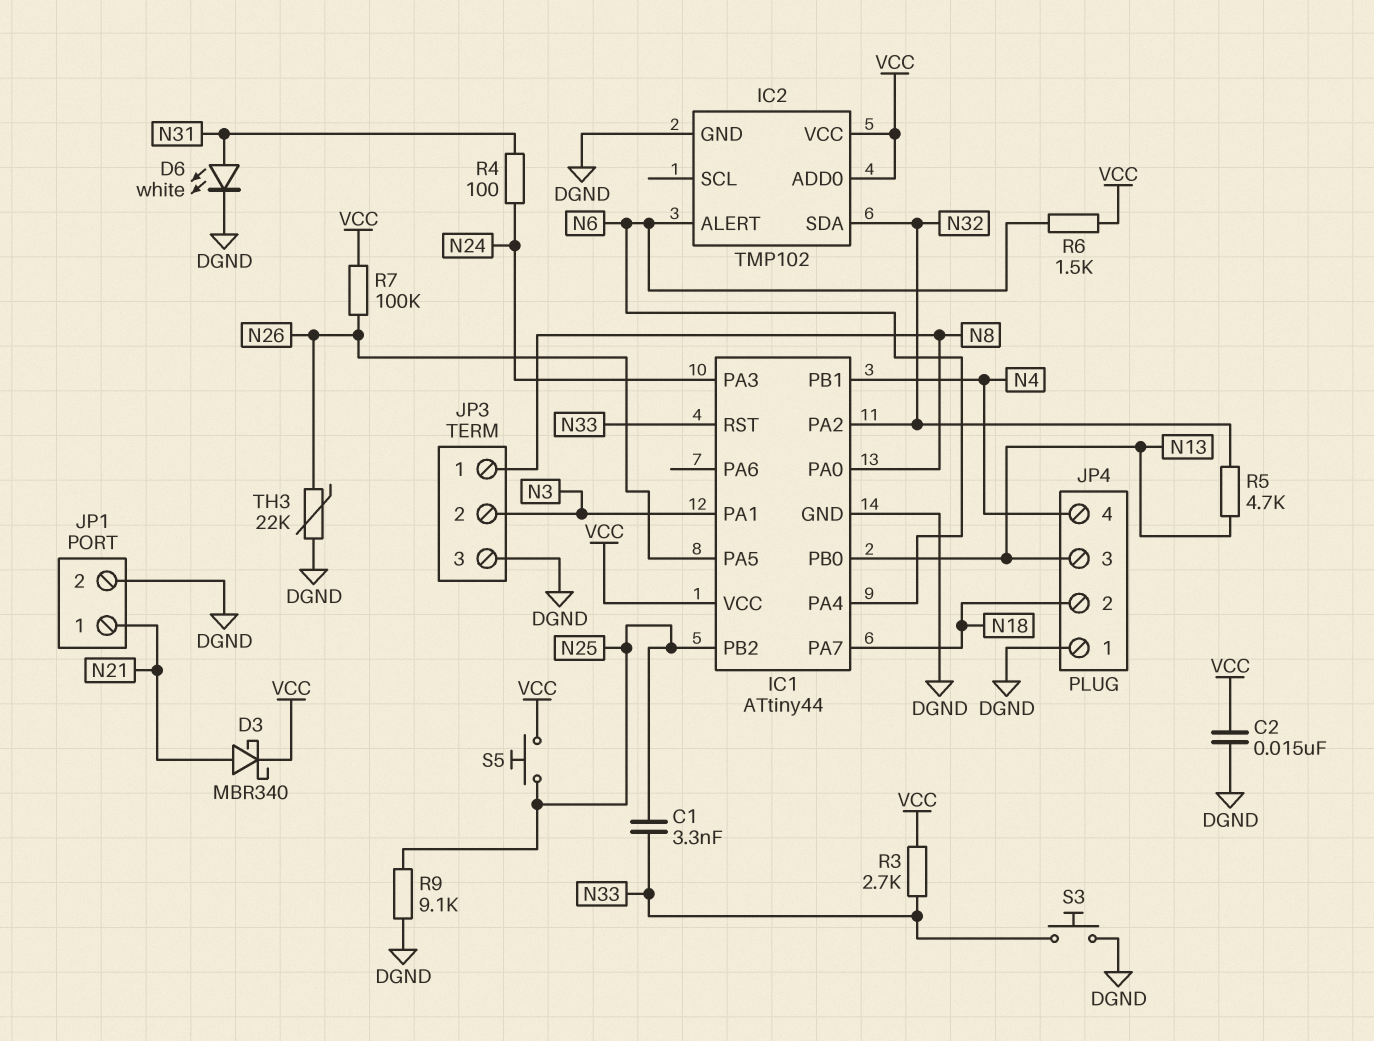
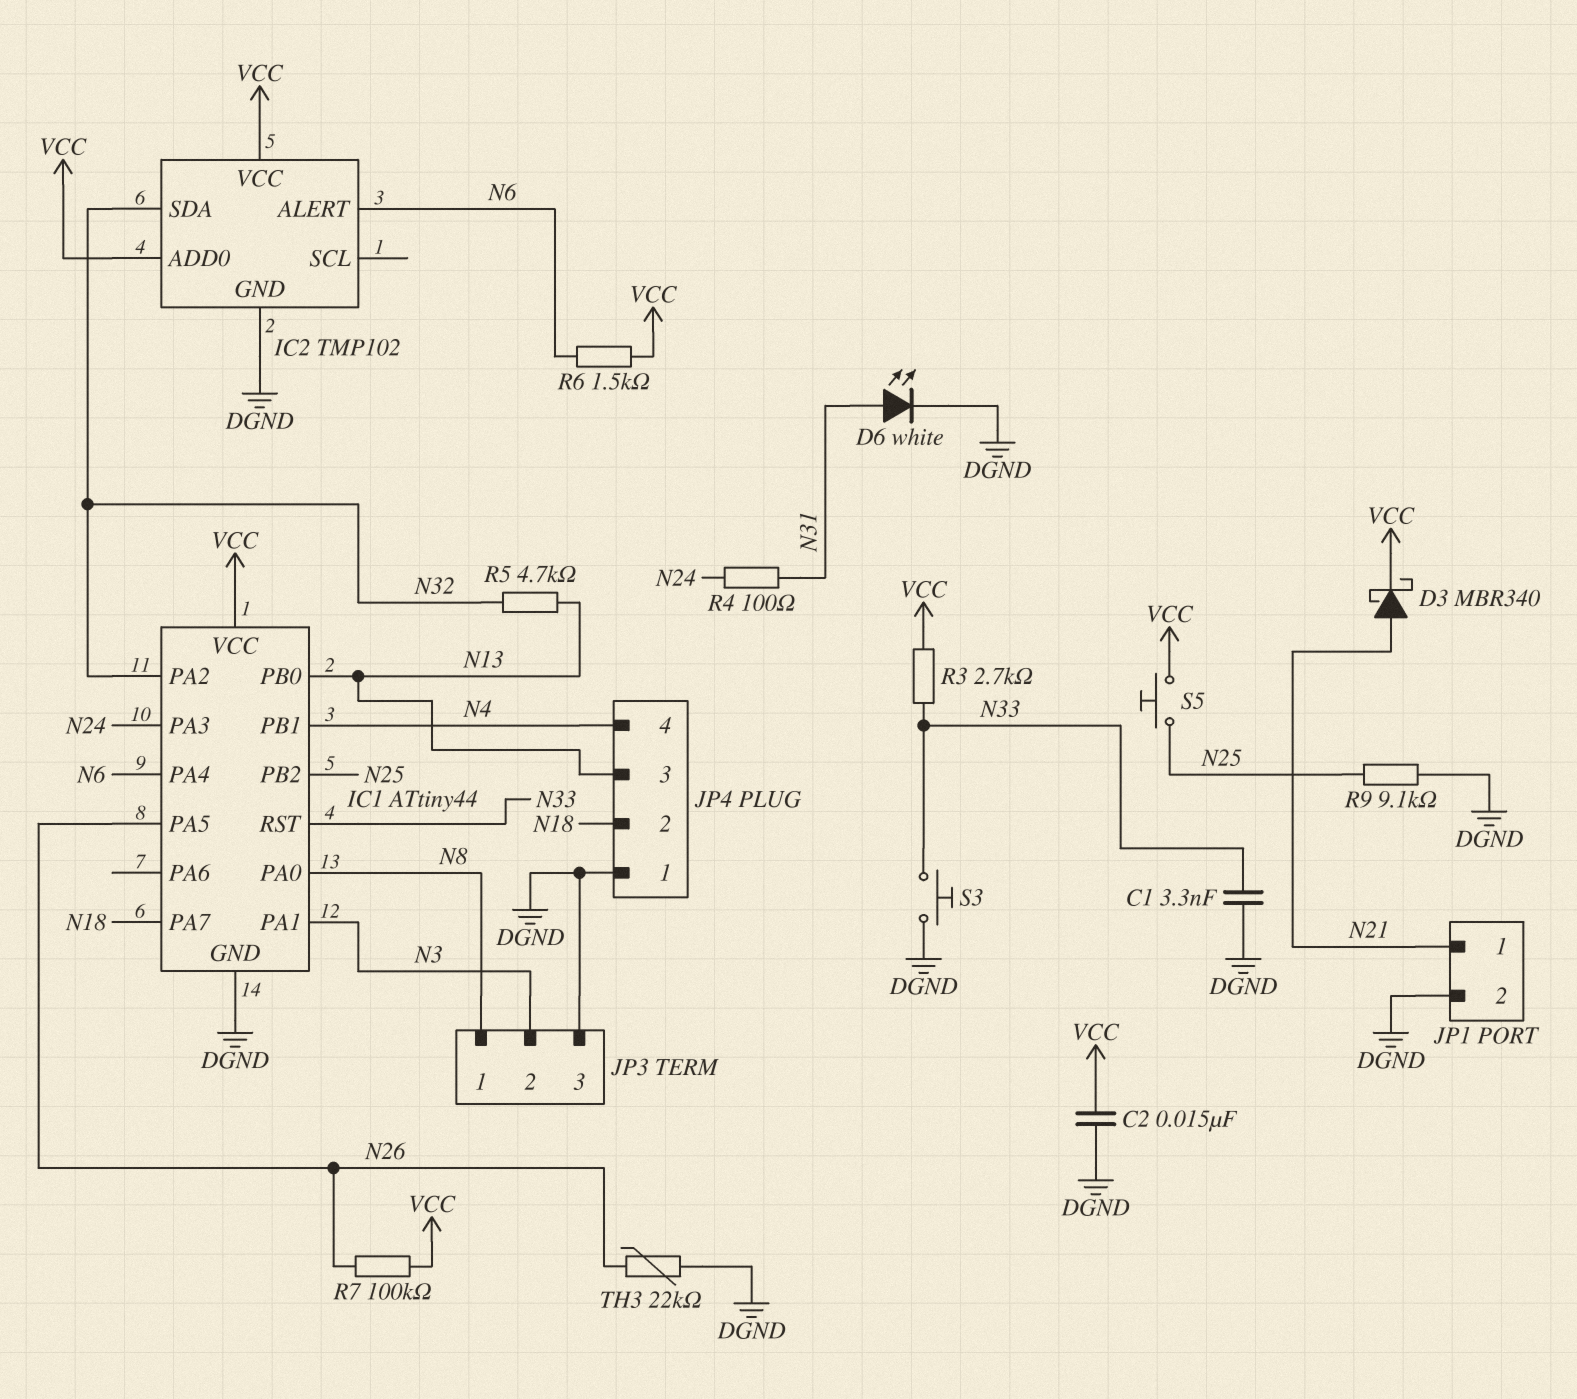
C1: 3.3nF (N25, N33) -> 3.3nF (DGND, N33)

